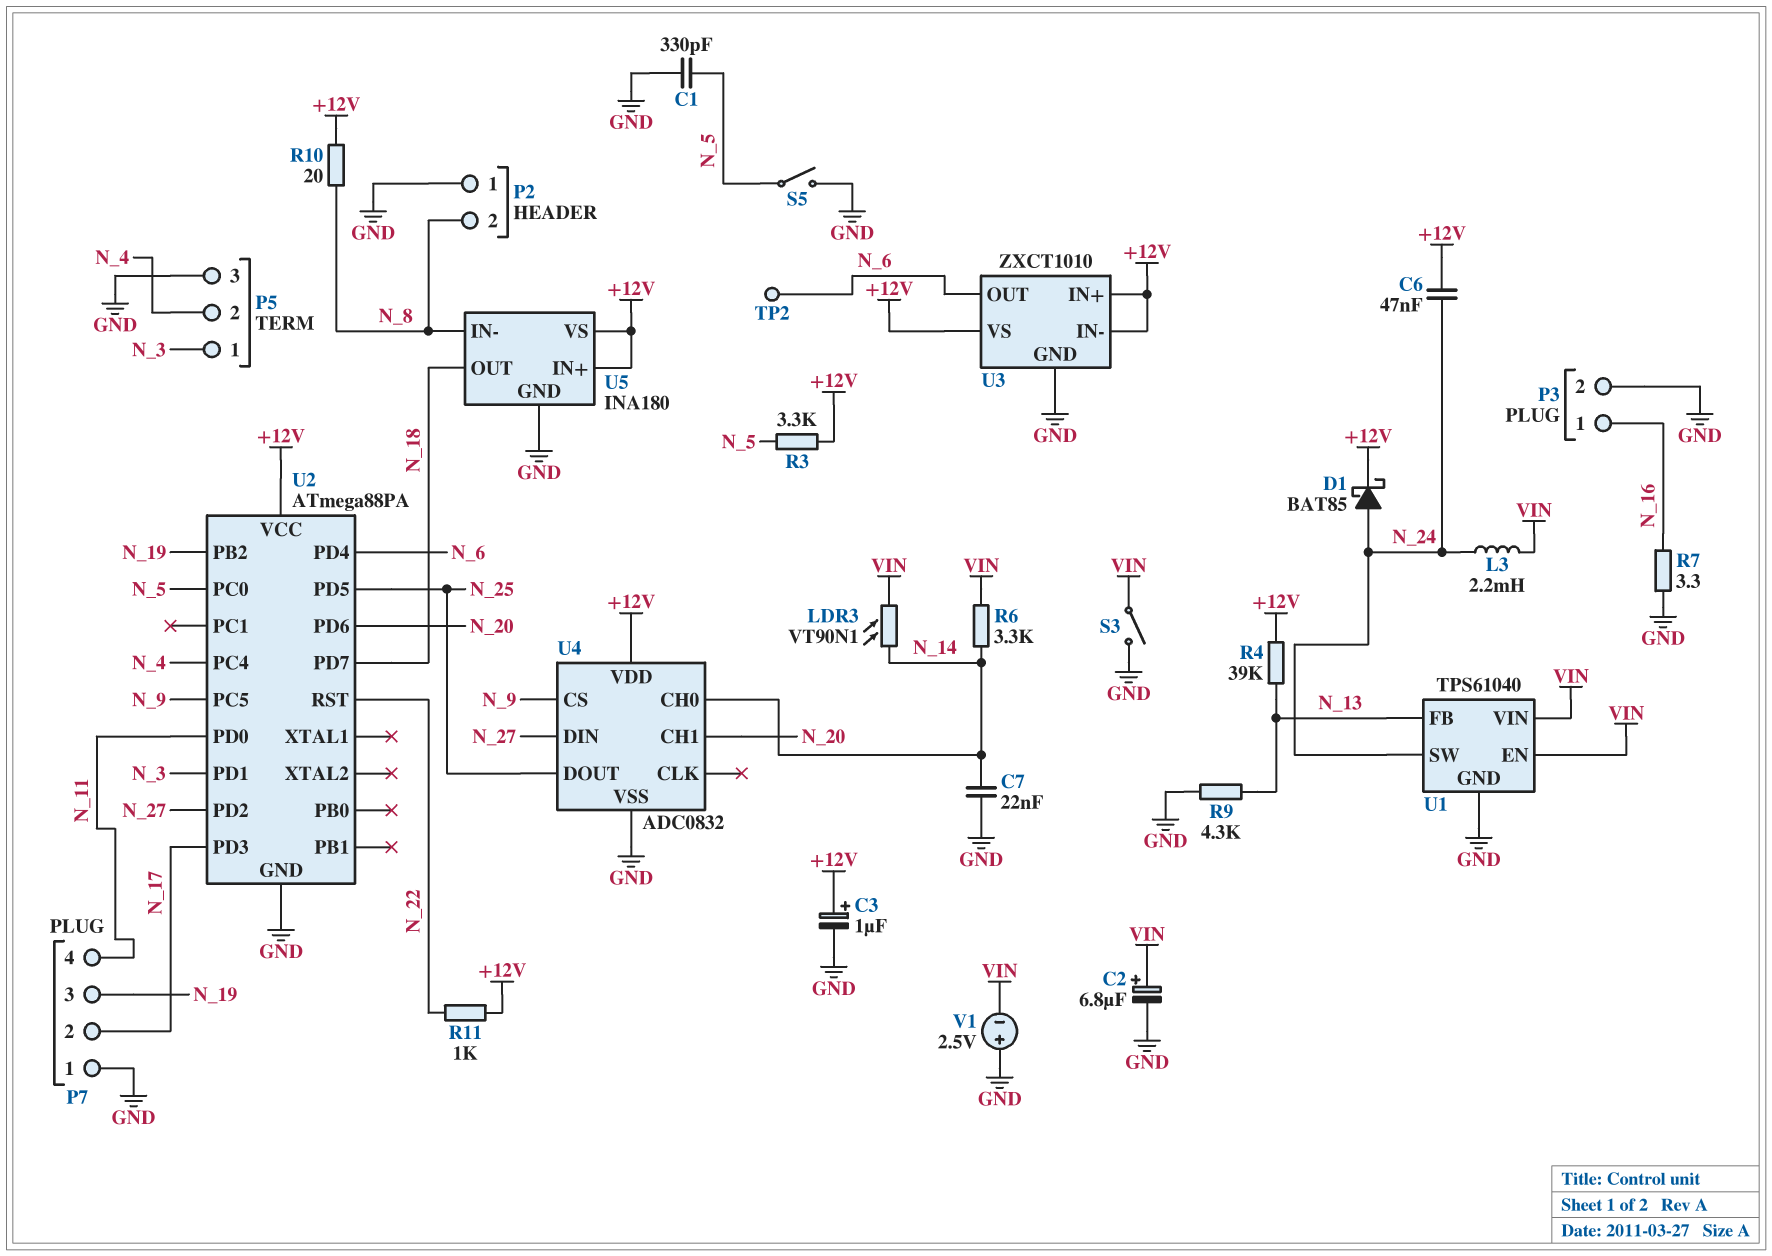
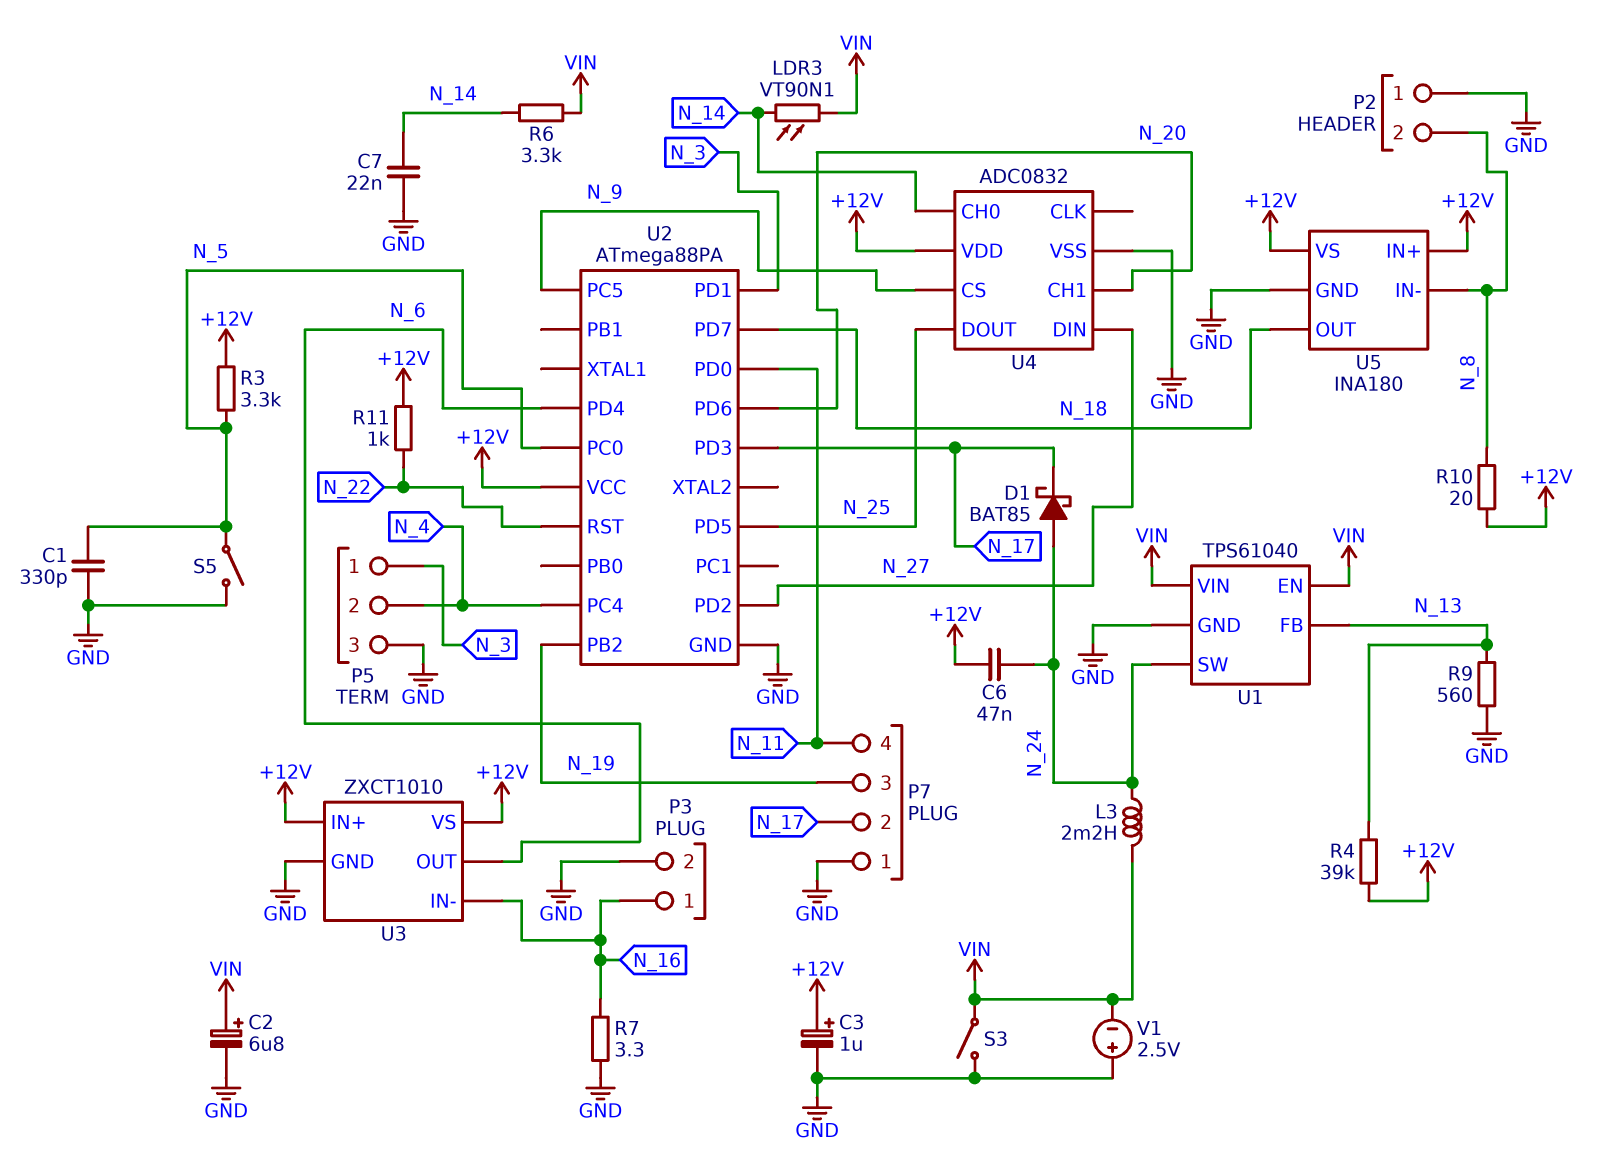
D1: schottky BAT85 (A N_24, K +12V) -> schottky BAT85 (A N_24, K N_17)
R9: 4.3k (GND, N_13) -> 560 (GND, N_13)
TP2: test point (N_6) -> none
U3 pin IN-: +12V -> N_16

